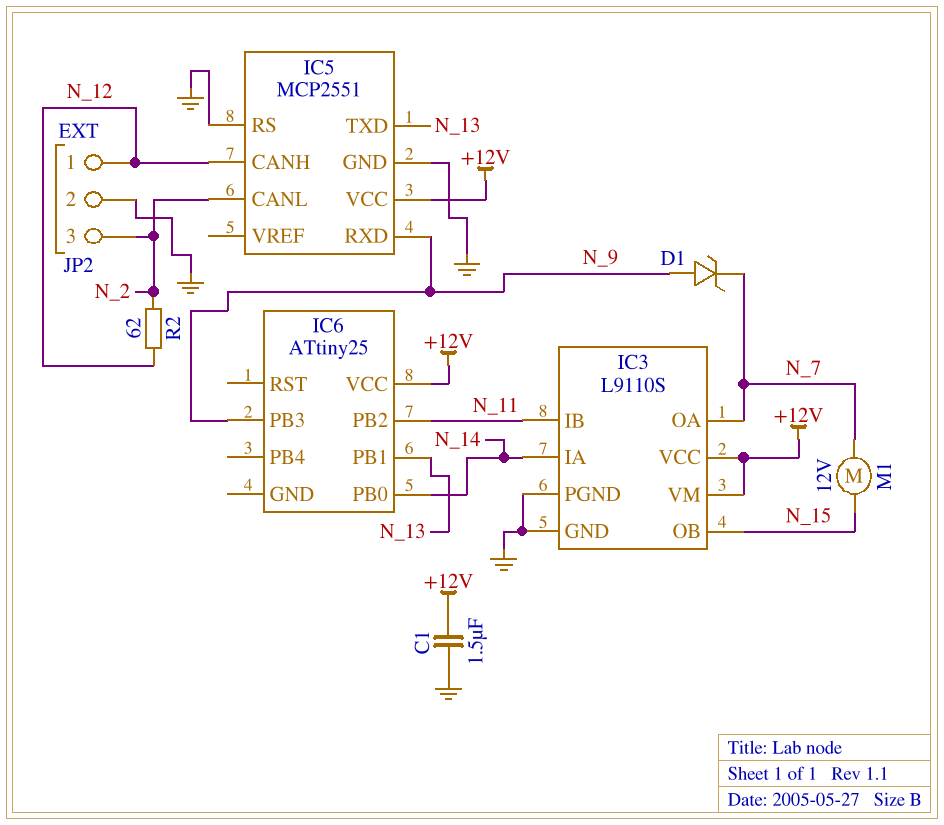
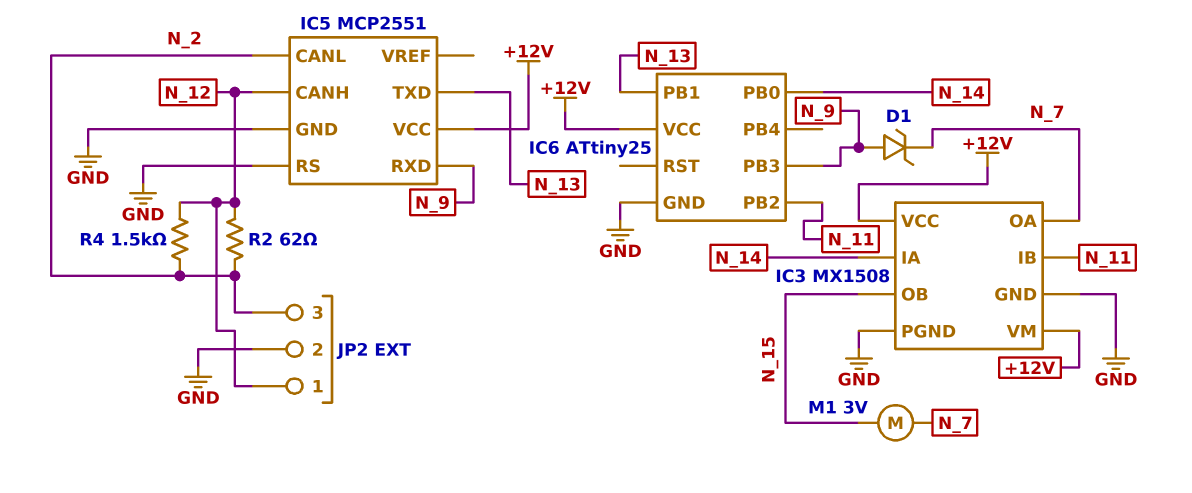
C1: 1.5uF (+12V, GND) -> none
IC3: L9110S -> MX1508
IC6 pin GND: none -> GND
M1: motor 12V (N_7, N_15) -> motor 3V (N_7, N_15)
R4: none -> 1.5k (N_2, N_12)

